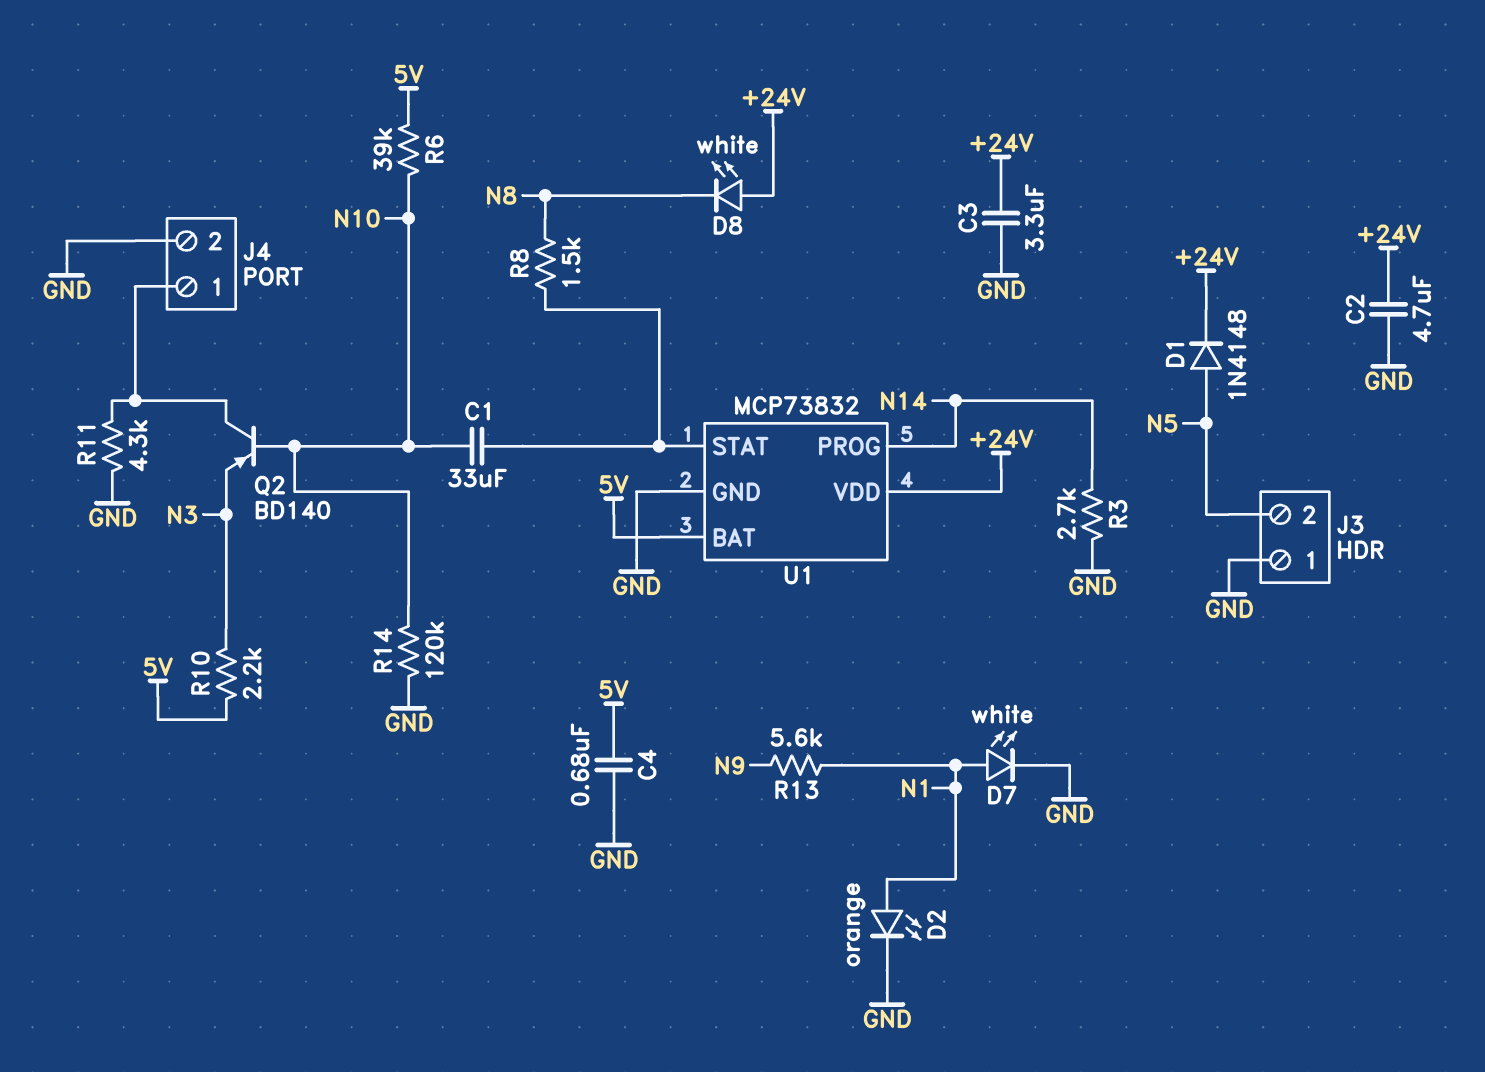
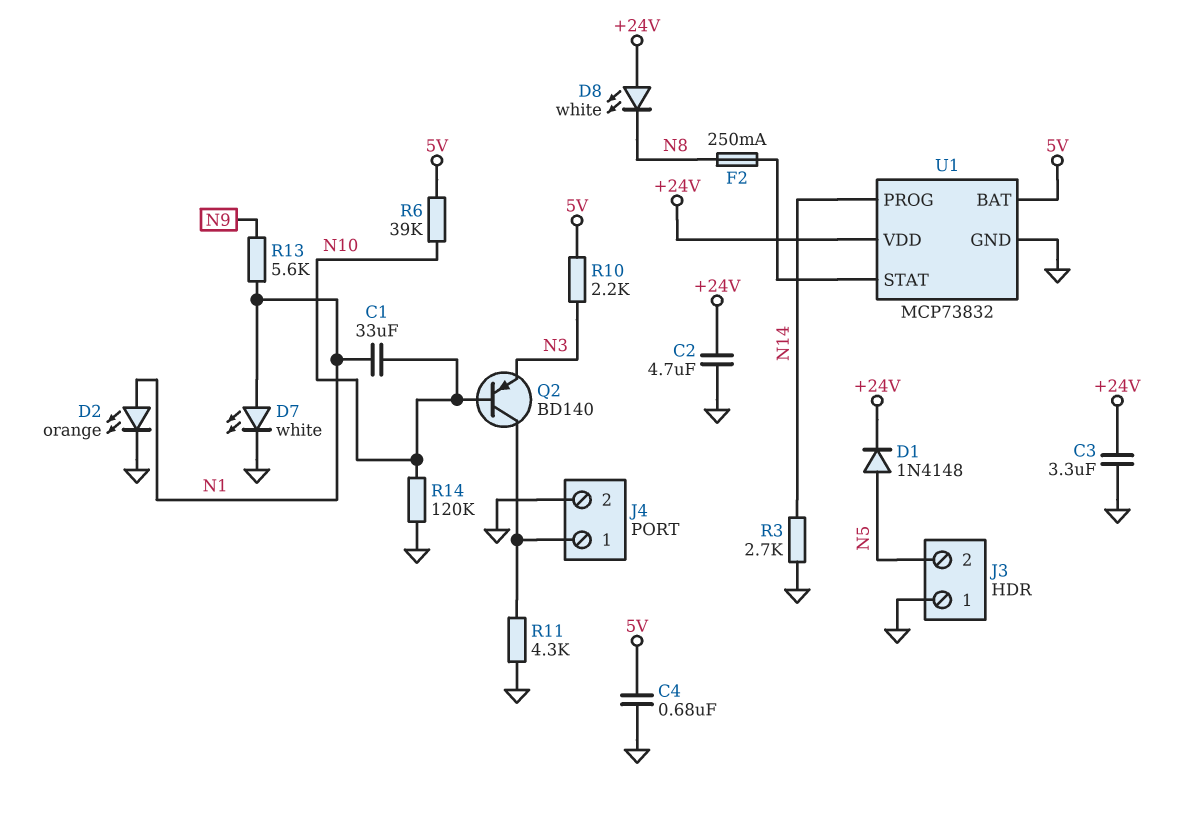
C1: 33uF (N10, U1/STAT) -> 33uF (N1, N10)
F2: none -> 250mA (N8, U1/STAT)
R8: 1.5k (N8, U1/STAT) -> none

